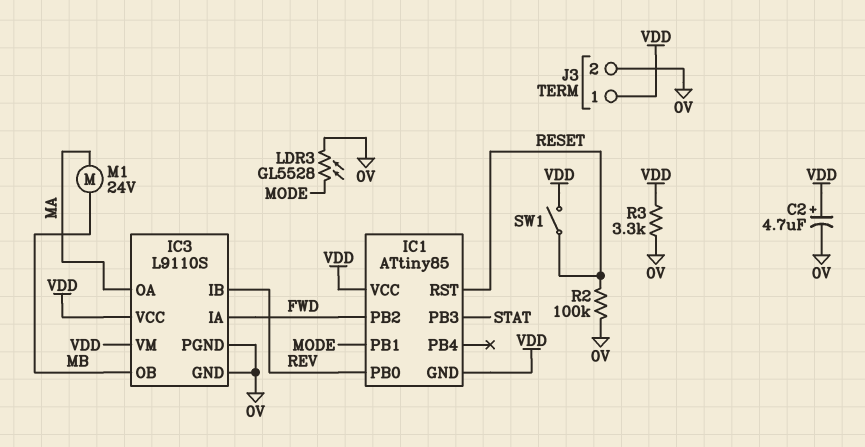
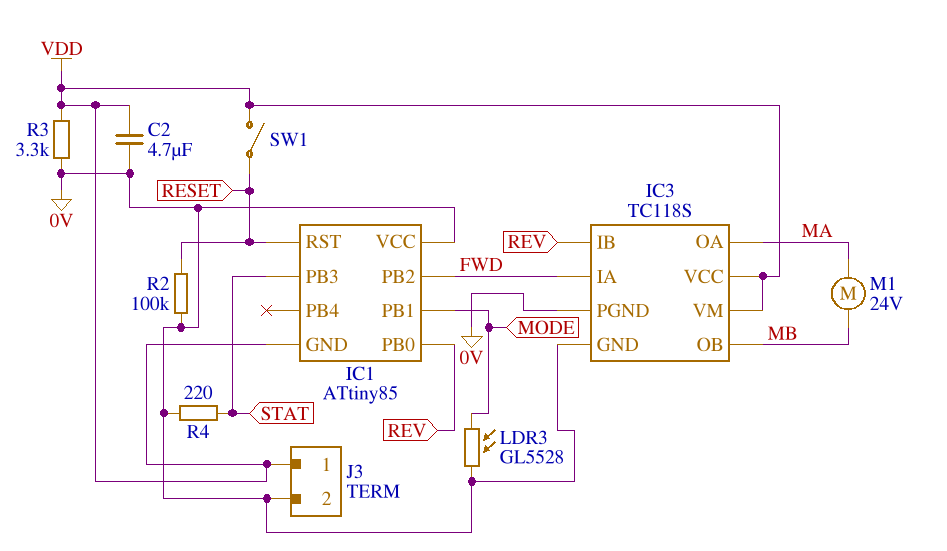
C2: 4.7uF (plus VDD, minus 0V) -> 4.7uF (0V, VDD)
IC1 pin VCC: VDD -> 0V
IC3: L9110S -> TC118S
R4: none -> 220 (0V, STAT)

